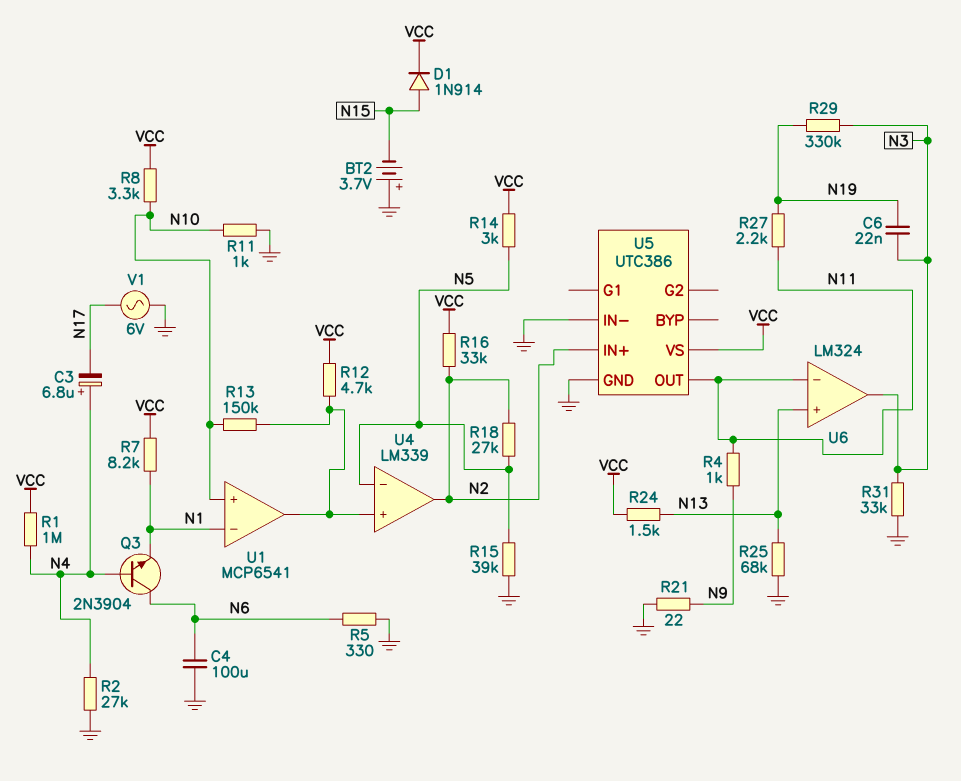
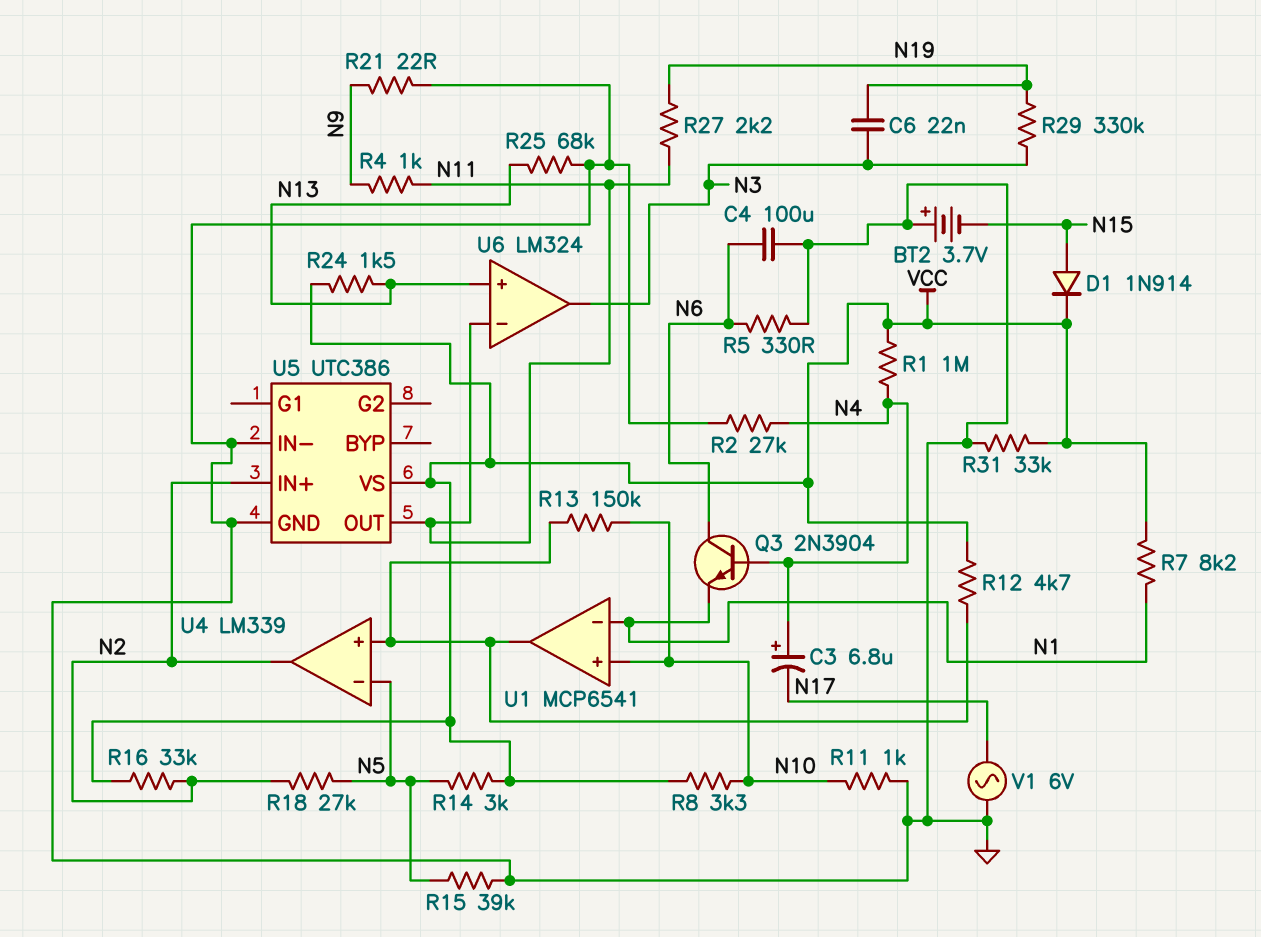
R31: 33k (GND, N3) -> 33k (GND, VCC)

